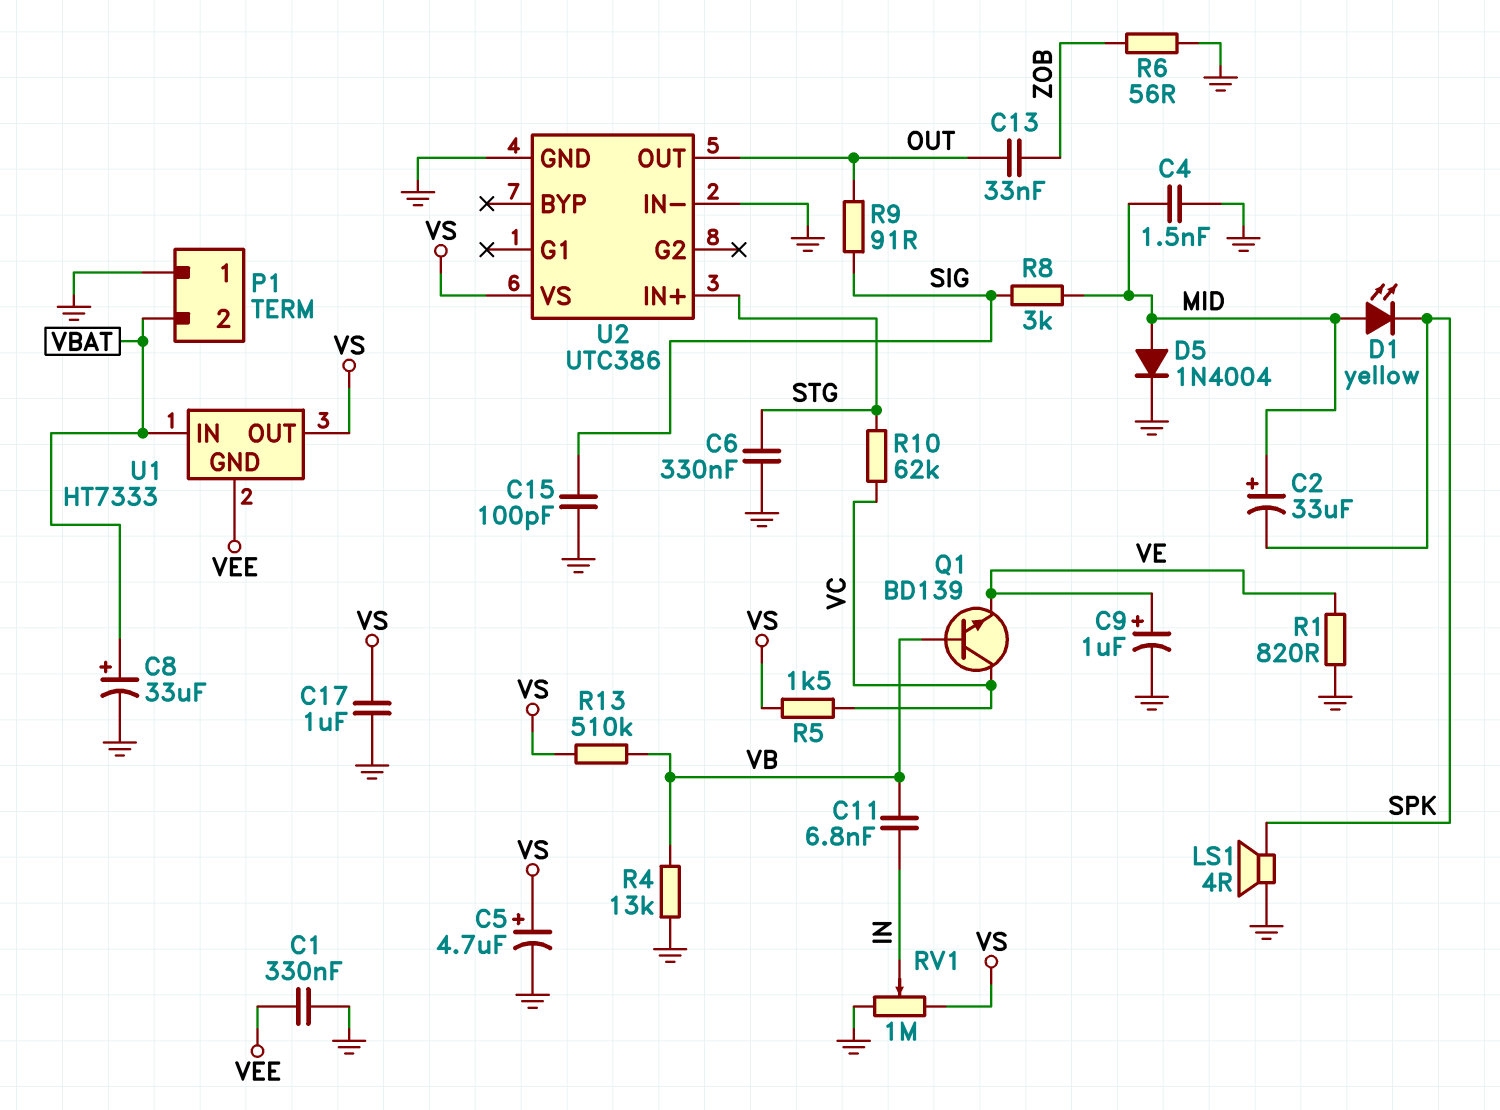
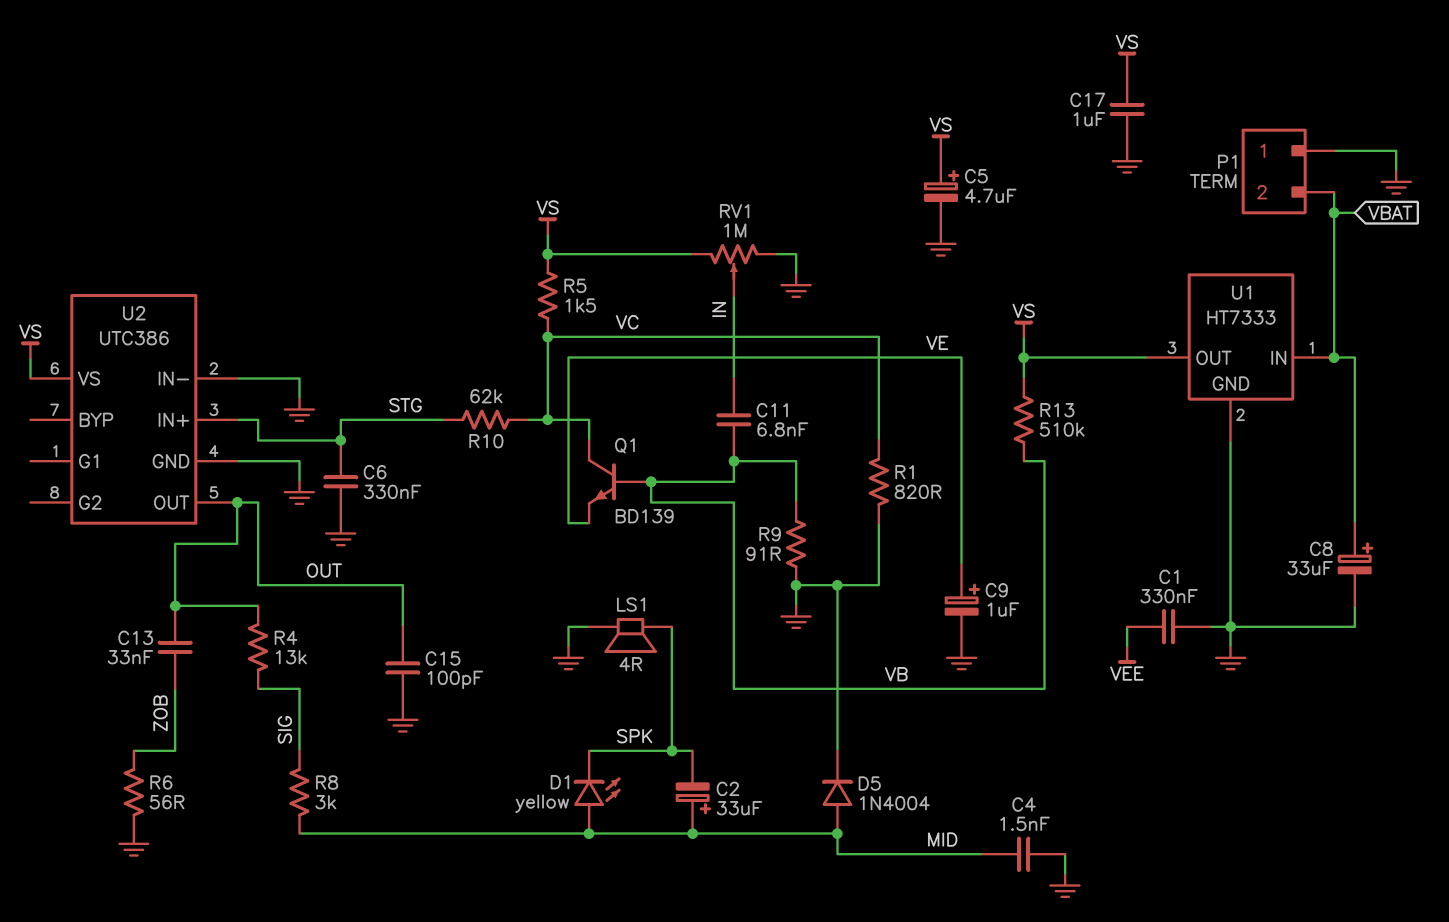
C15: 100pF (GND, SIG) -> 100pF (GND, OUT)
R1: 820 (GND, VE) -> 820 (GND, VC)
R4: 13k (GND, VB) -> 13k (OUT, SIG)
R9: 91 (OUT, SIG) -> 91 (GND, VB)
U1 pin GND: VEE -> GND

